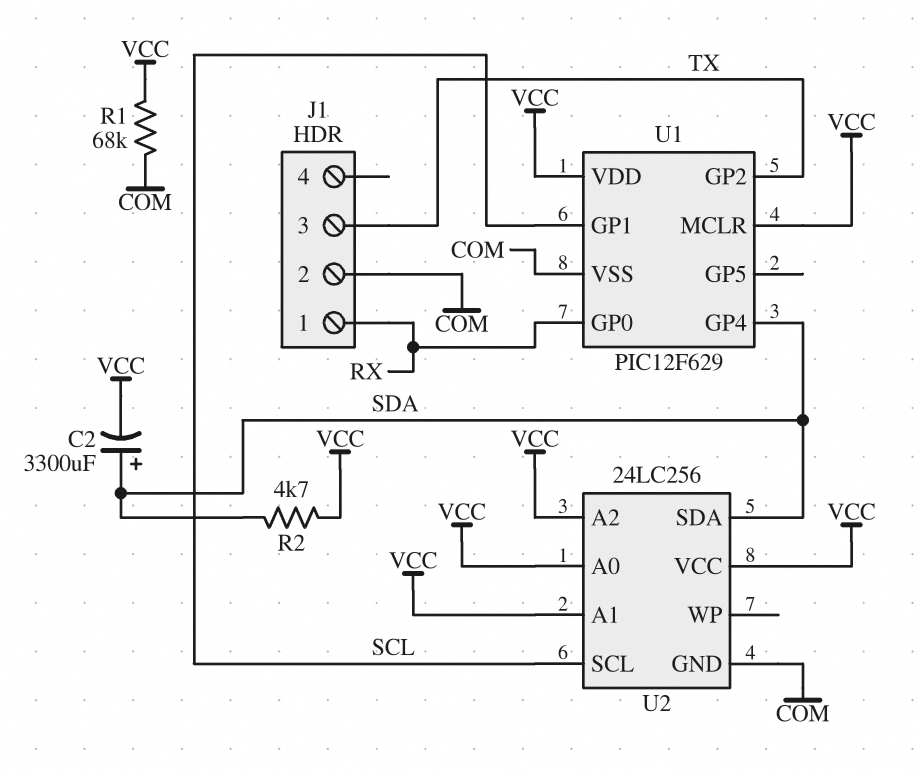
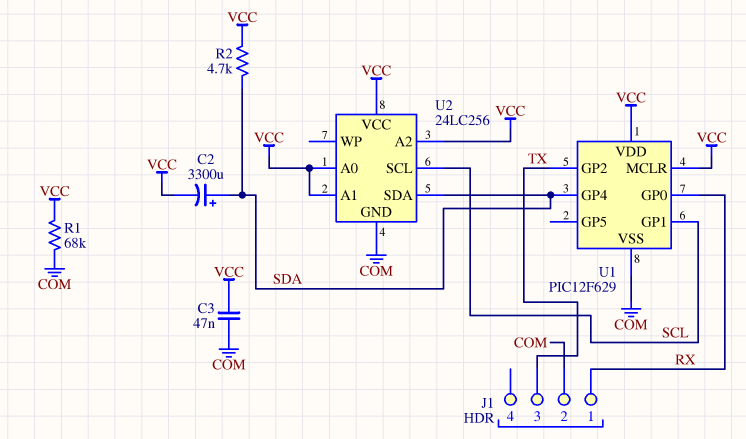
C3: none -> 47nF (COM, VCC)

